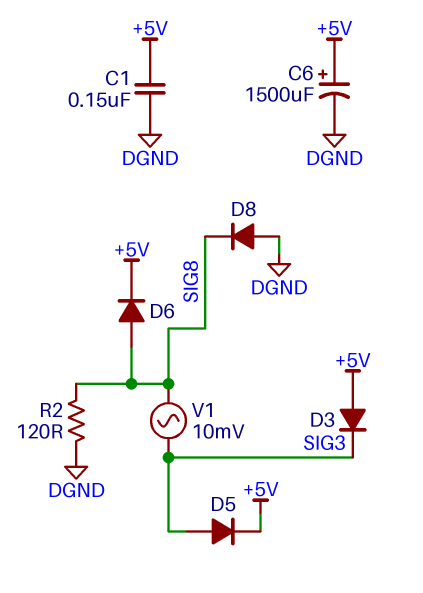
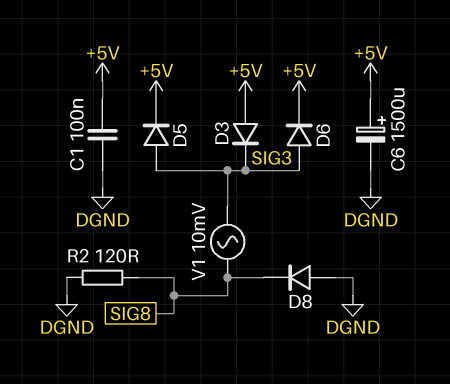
C1: 150nF (+5V, DGND) -> 100nF (+5V, DGND)
D6: diode (A SIG8, K +5V) -> diode (A SIG3, K +5V)

